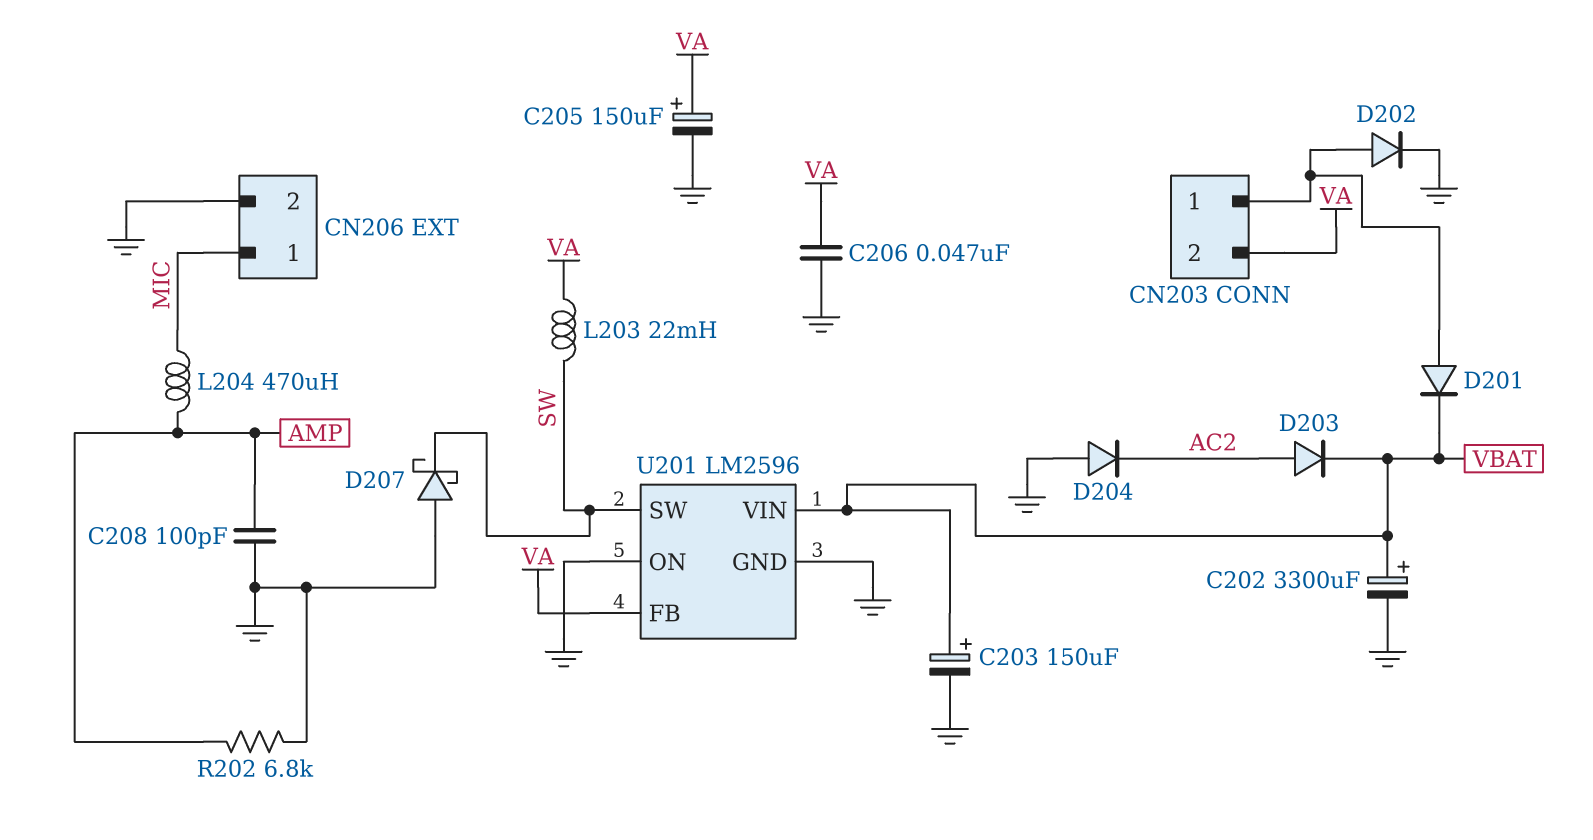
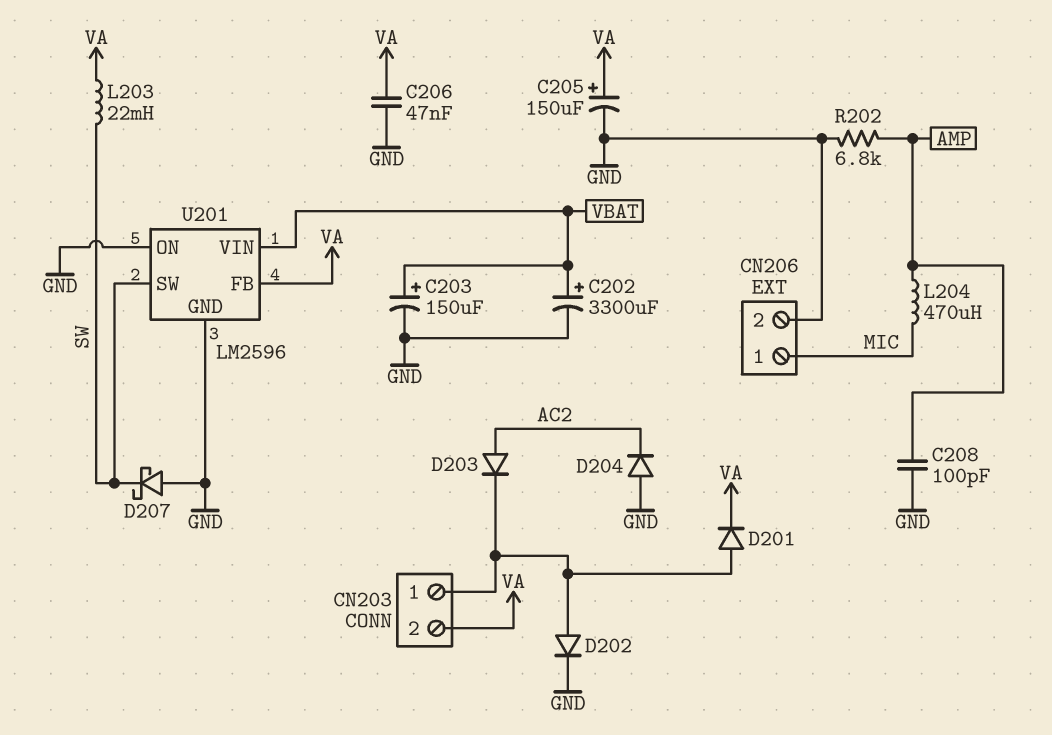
D201: diode (A CN203/1, K VBAT) -> diode (A CN203/1, K VA)
D203: diode (A AC2, K VBAT) -> diode (A AC2, K CN203/1)

